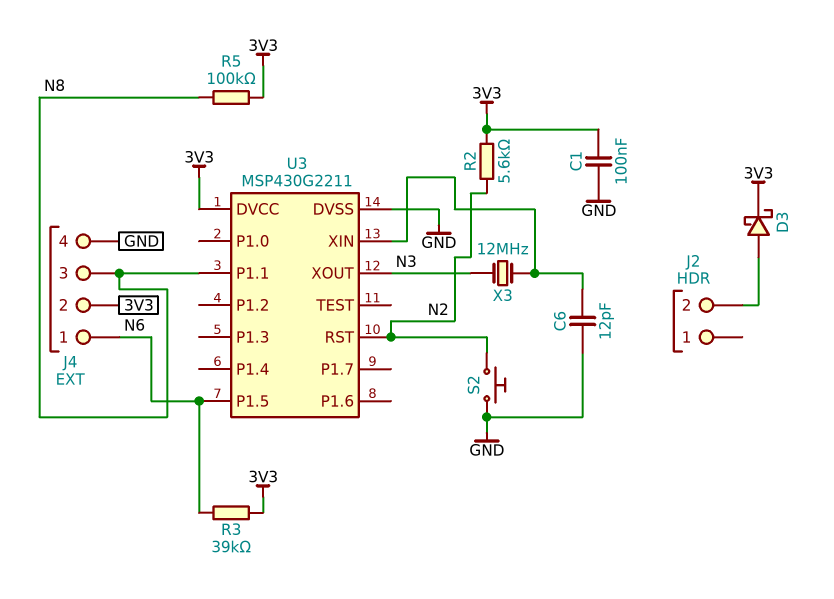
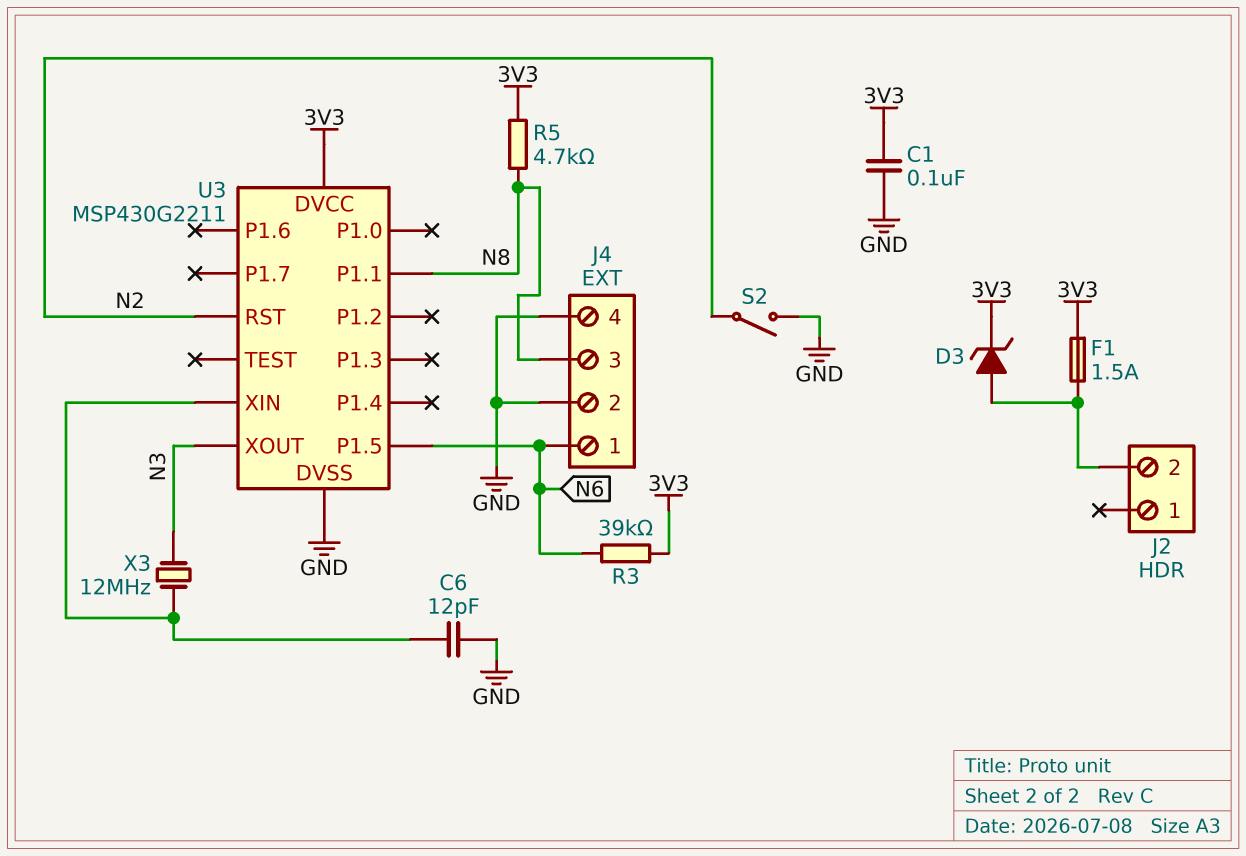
D3: schottky (A J2/2, K 3V3) -> zener (A J2/2, K 3V3)
F1: none -> 1.5A (3V3, J2/2)
J4 pin 2: 3V3 -> GND
R2: 5.6k (3V3, N2) -> none
R5: 100k (3V3, N8) -> 4.7k (3V3, N8)
S2: button (GND, N2) -> switch (GND, N2)

